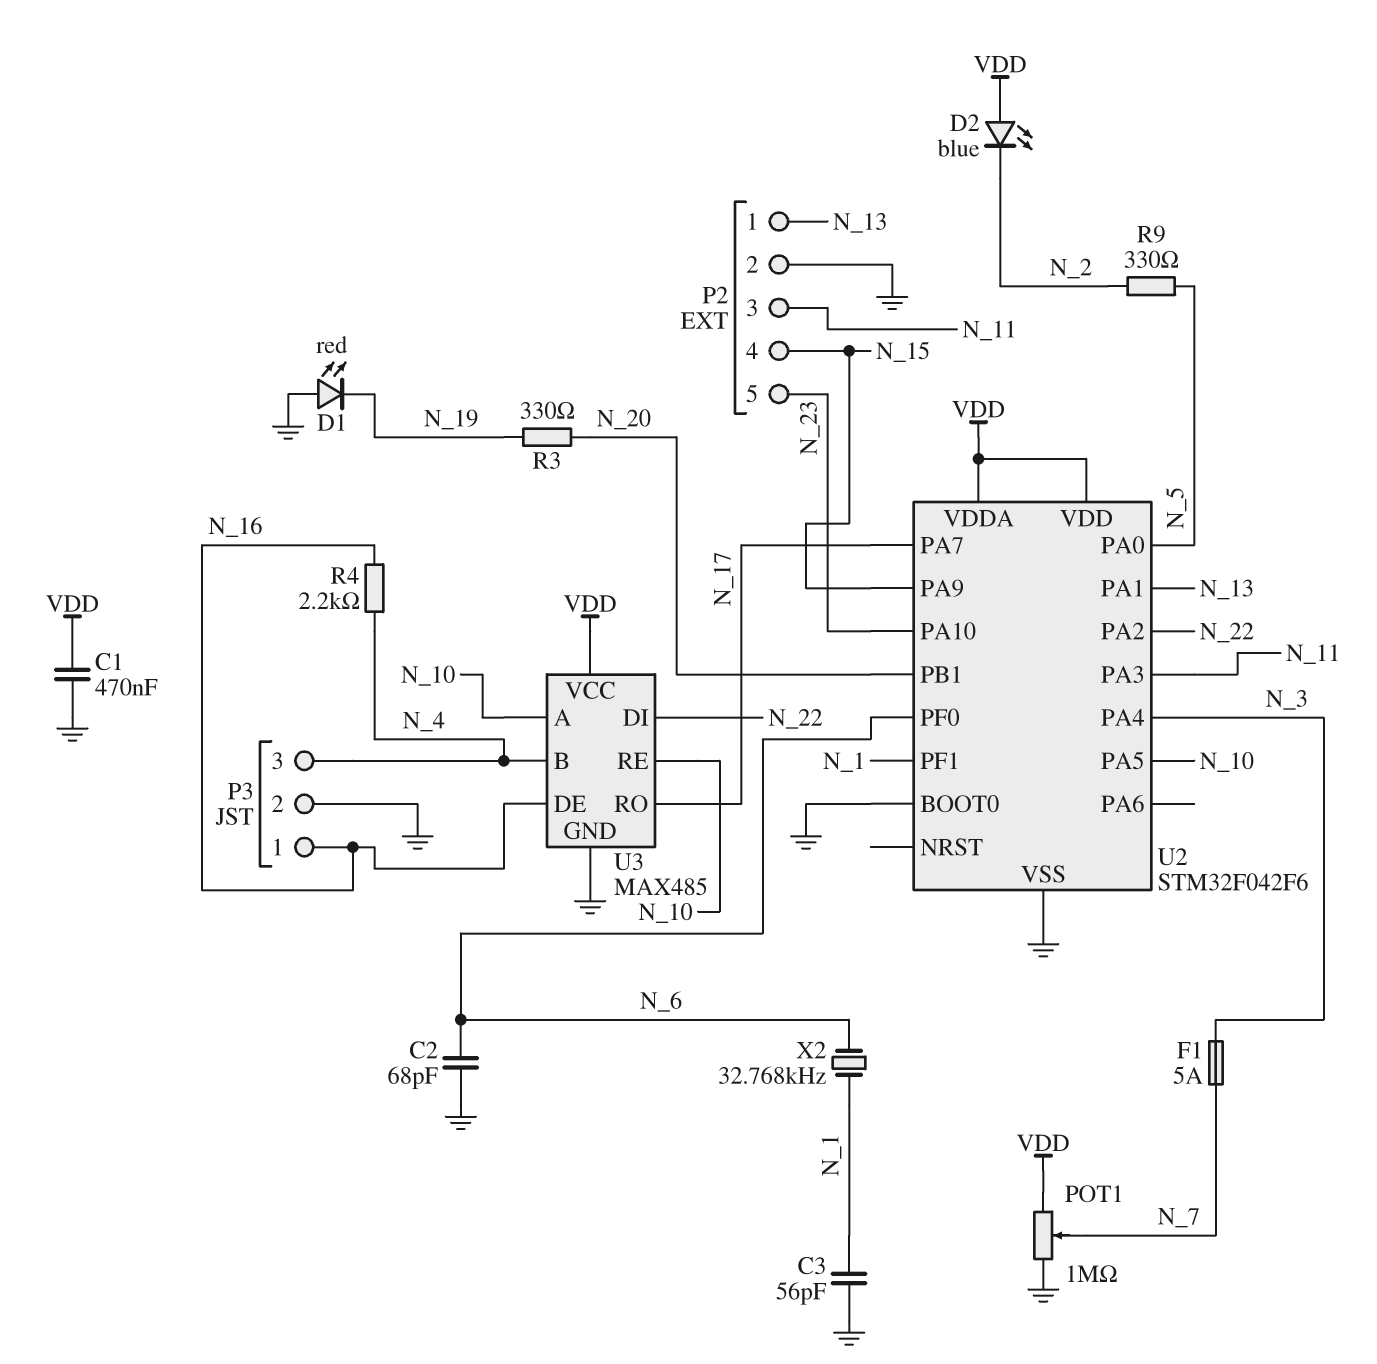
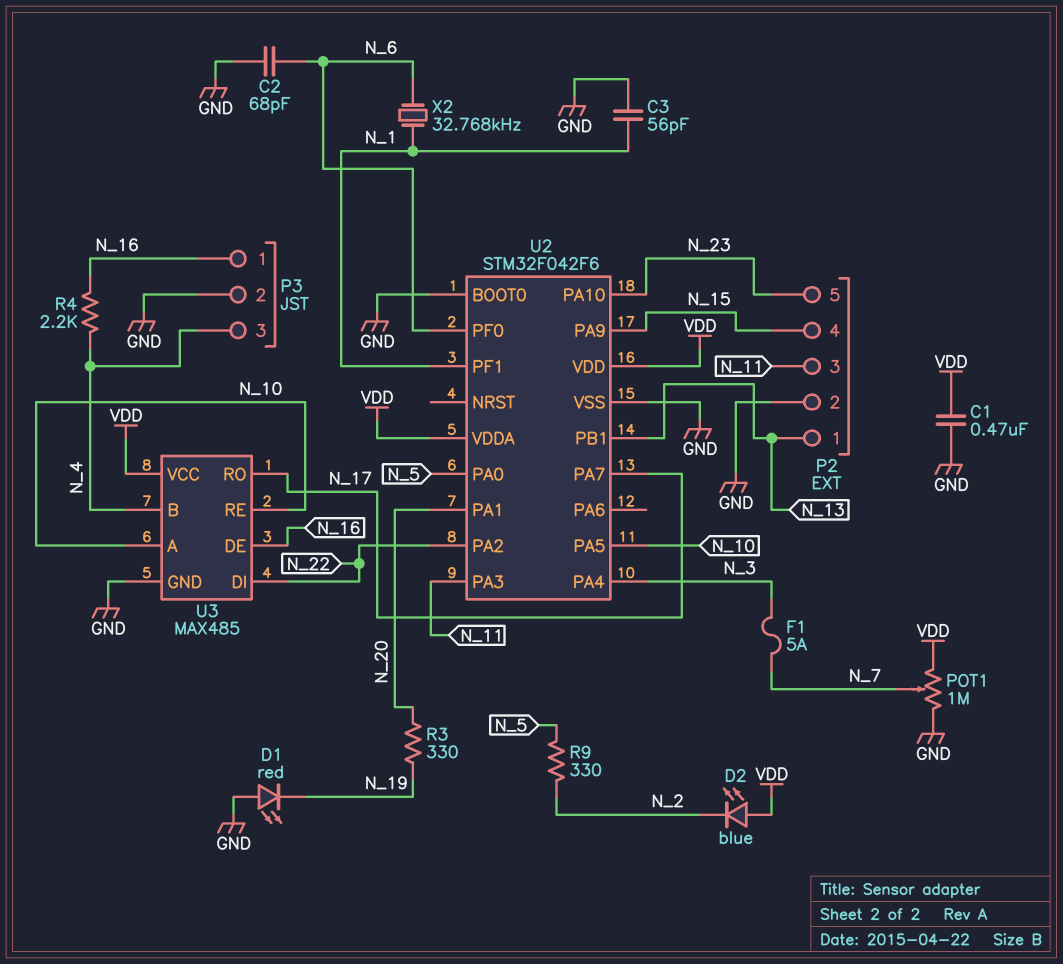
U2 pin PA1: N_13 -> N_20
U2 pin PB1: N_20 -> N_13

